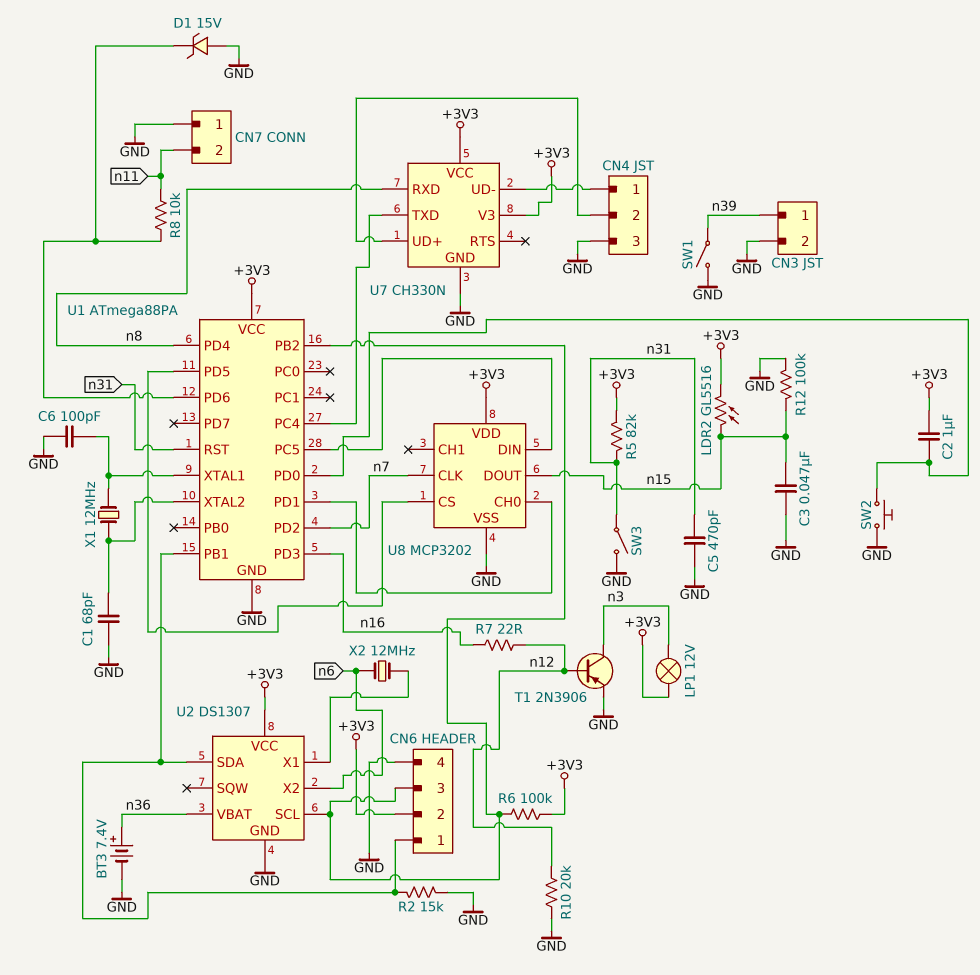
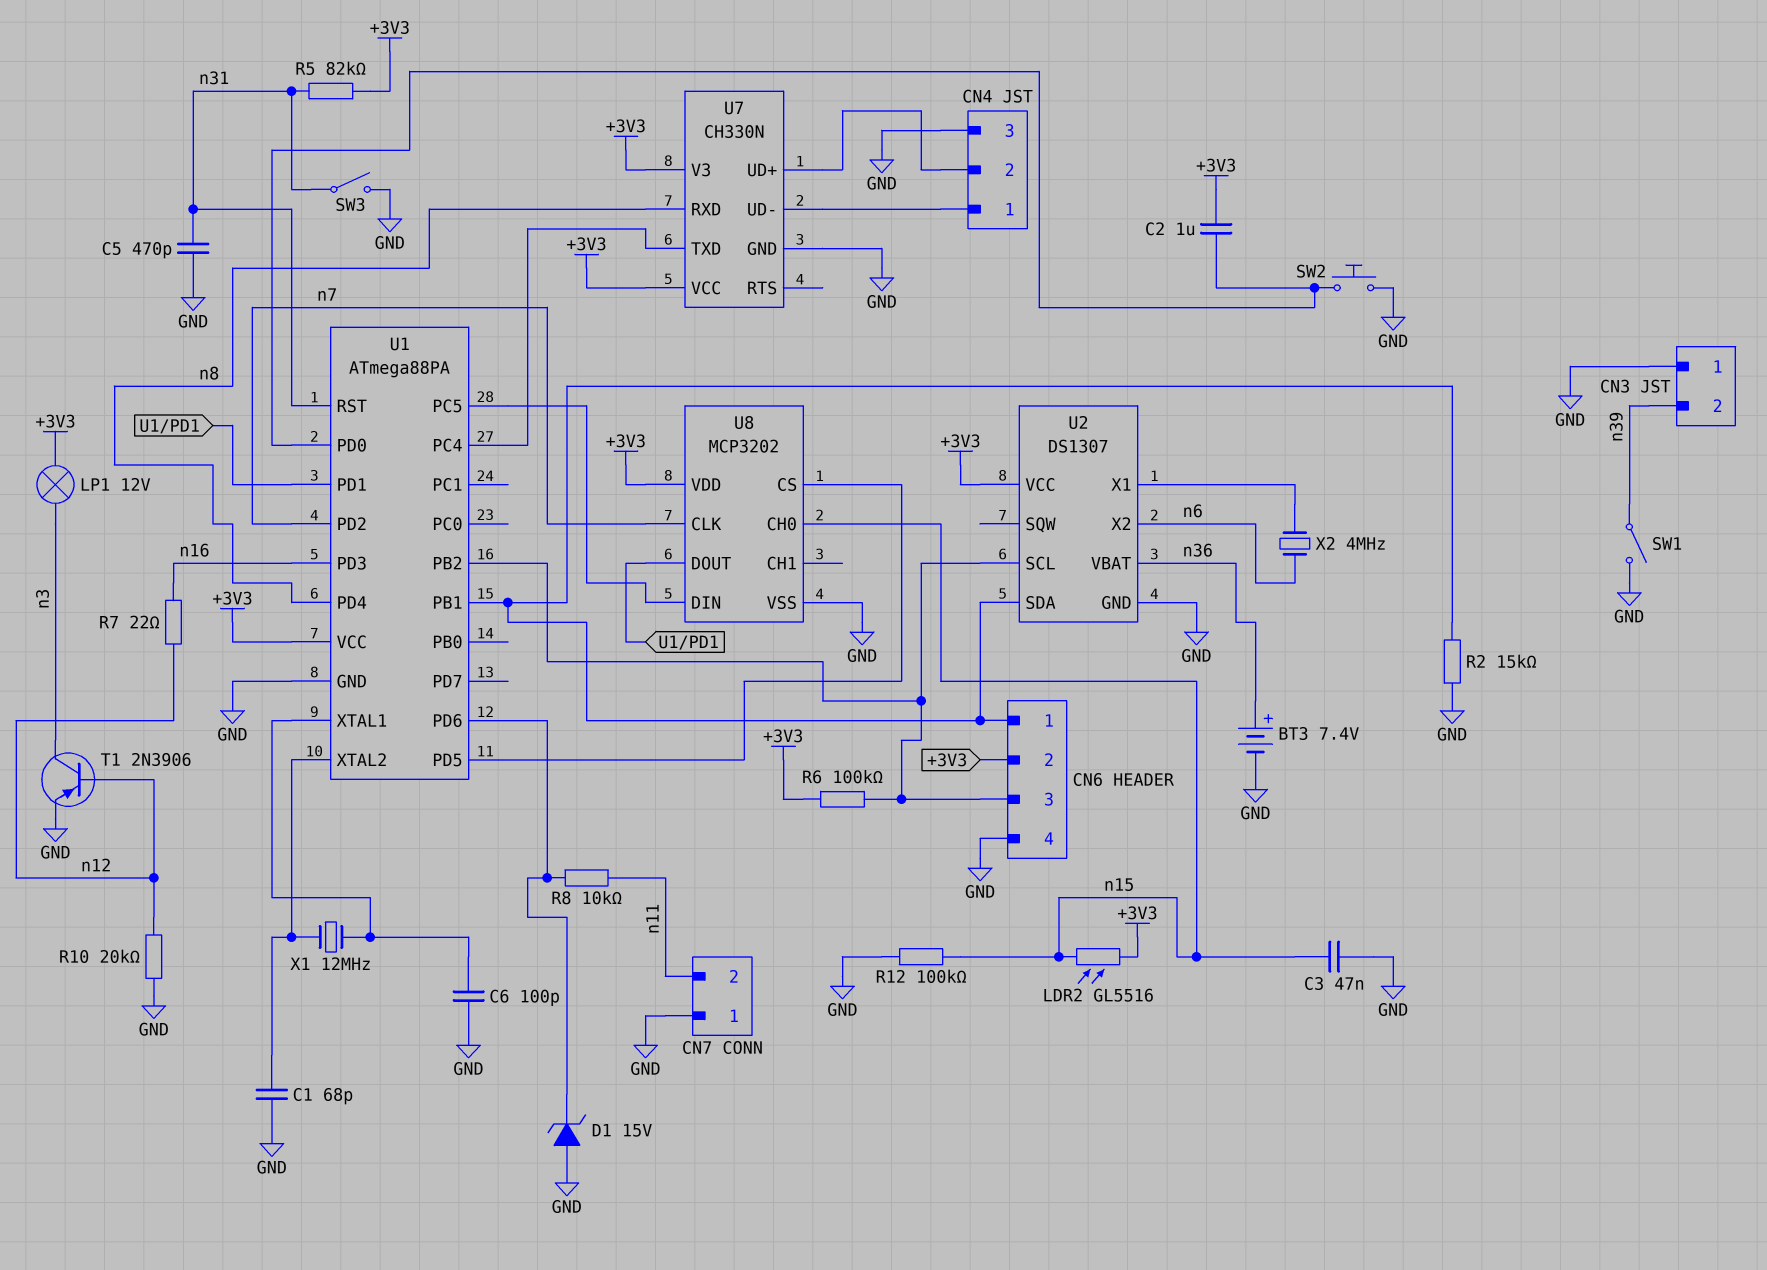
CN3 pin 1: n39 -> GND
CN3 pin 2: GND -> n39
U8 pin CH0: U1/PD1 -> n15
U8 pin DOUT: n15 -> U1/PD1
X2: 12MHz (U2/X1, n6) -> 4MHz (U2/X1, n6)

